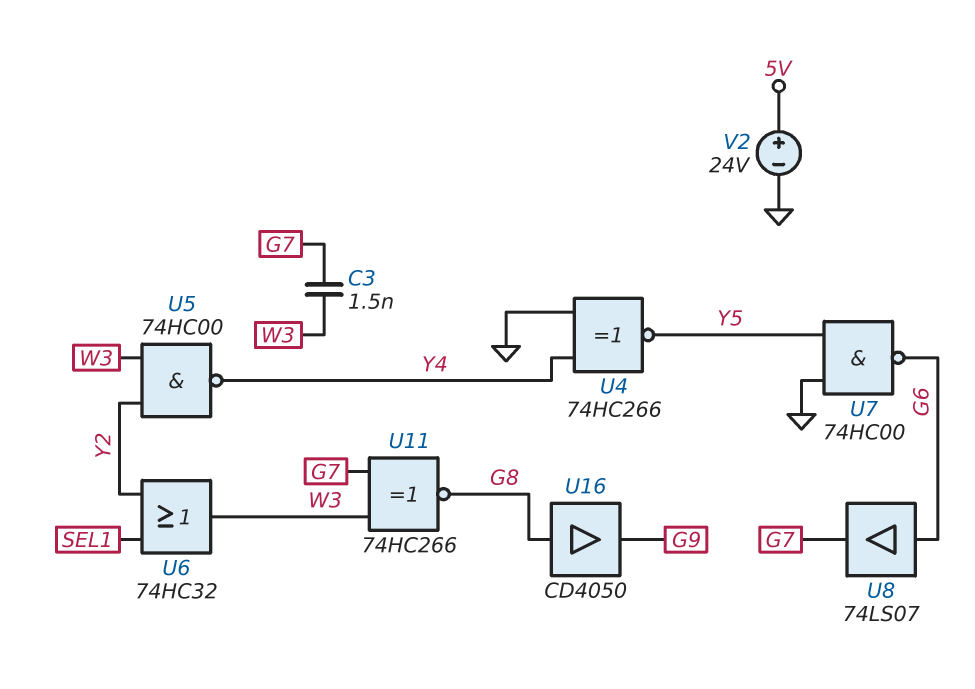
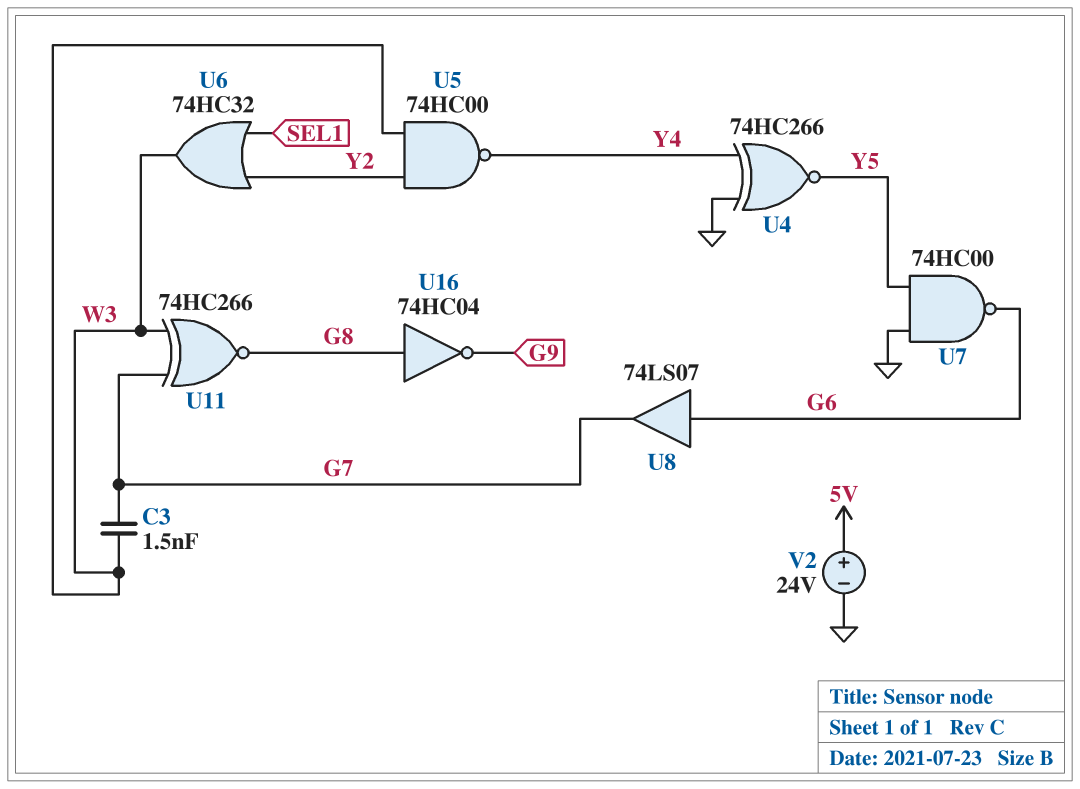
U16: buffer CD4050 (in G8, out G9) -> NOT 74HC04 (in G8, out G9)

